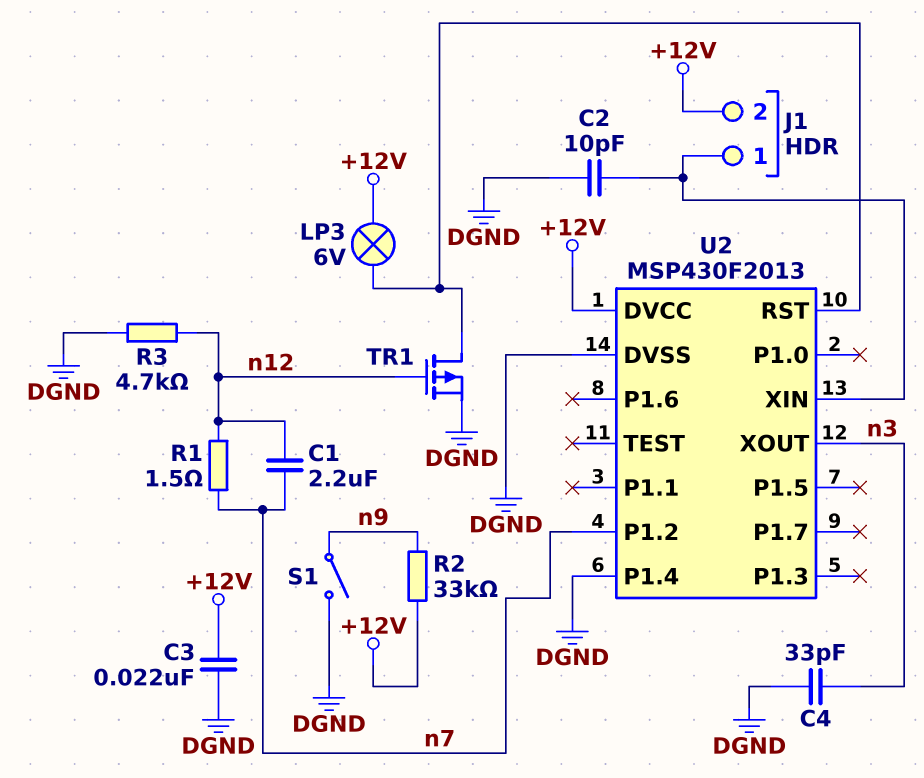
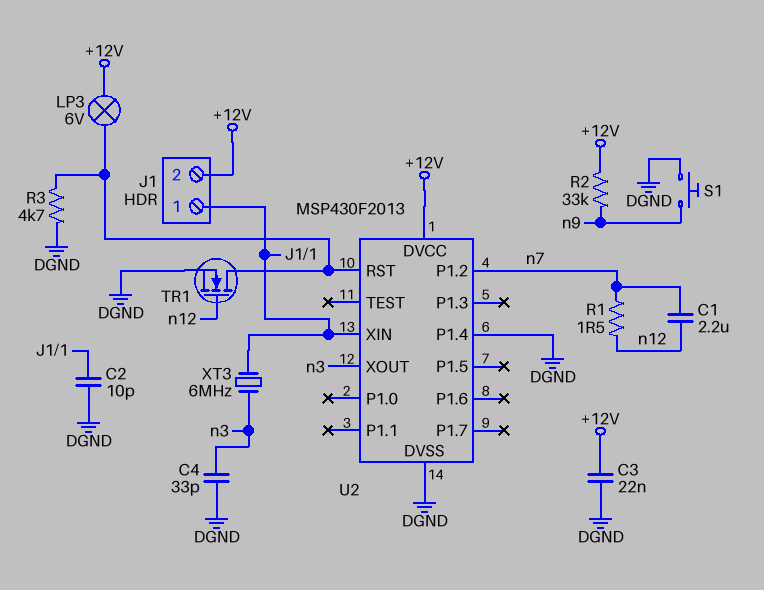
R3: 4.7k (DGND, n12) -> 4.7k (DGND, U2/RST)
S1: switch (DGND, n9) -> button (DGND, n9)
TR1: PMOS (G n12, D U2/RST, S DGND) -> NMOS (G n12, D U2/RST, S DGND)
XT3: none -> 6MHz (J1/1, n3)

